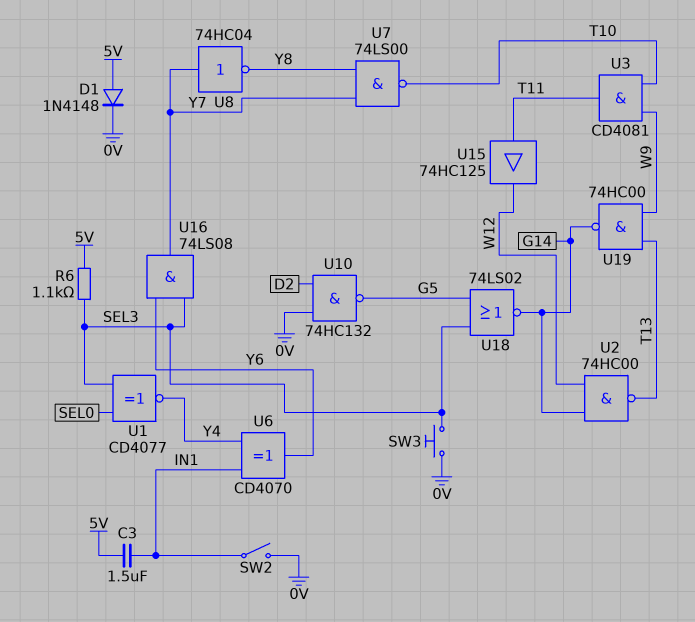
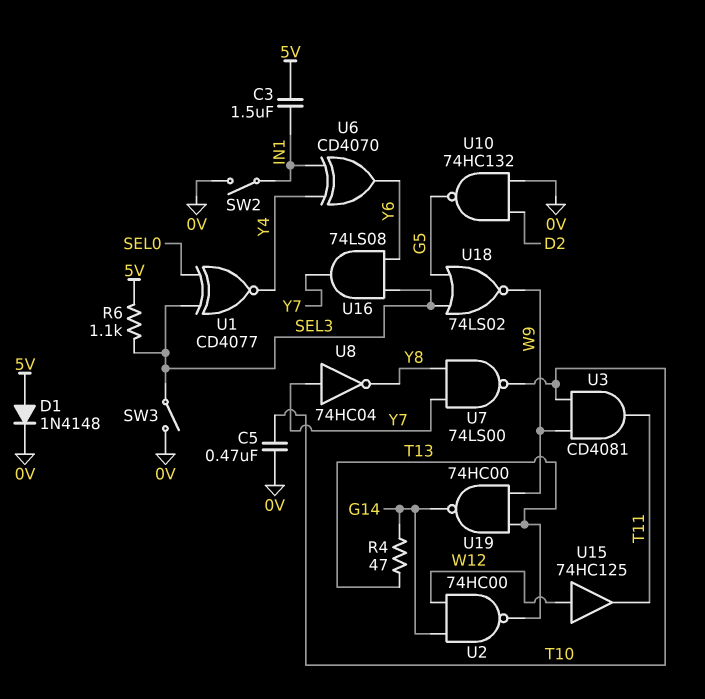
C5: none -> 470nF (0V, T10)
R4: none -> 47 (G14, T13)
SW3: button (0V, SEL3) -> switch (0V, SEL3)
U15: buffer 74HC125 (in T11, out W12) -> buffer 74HC125 (in W12, out T11)
U18: NOR 74LS02 (in G5, in SEL3, out G14) -> NOR 74LS02 (in G5, in SEL3, out W9)

